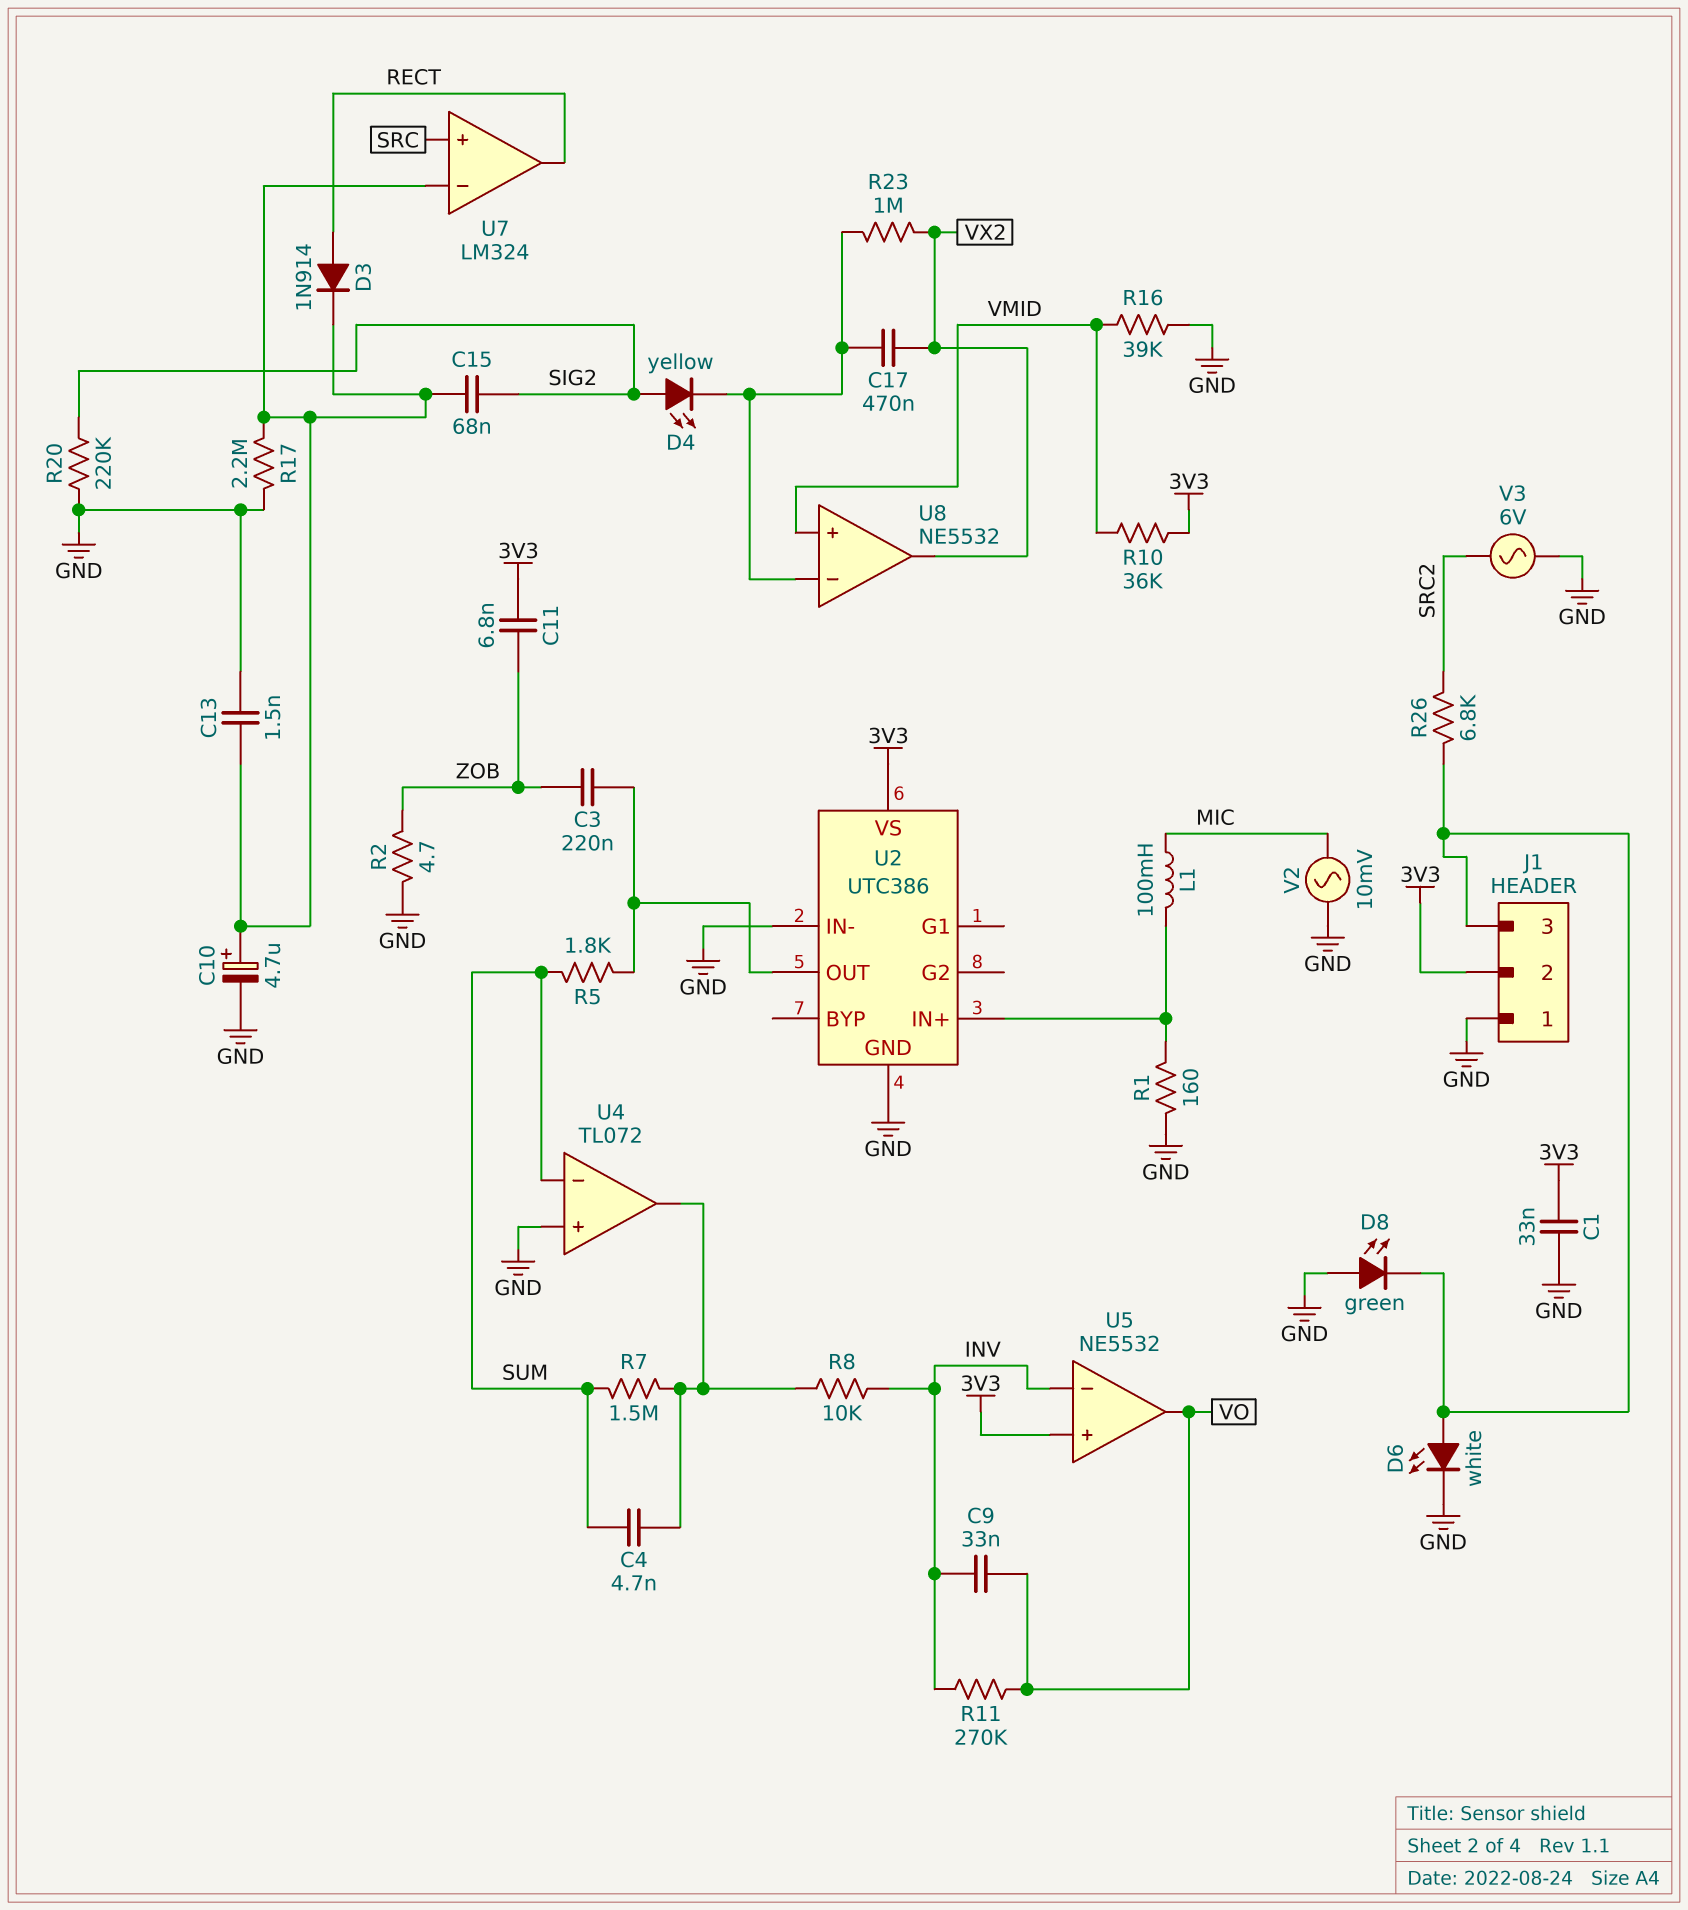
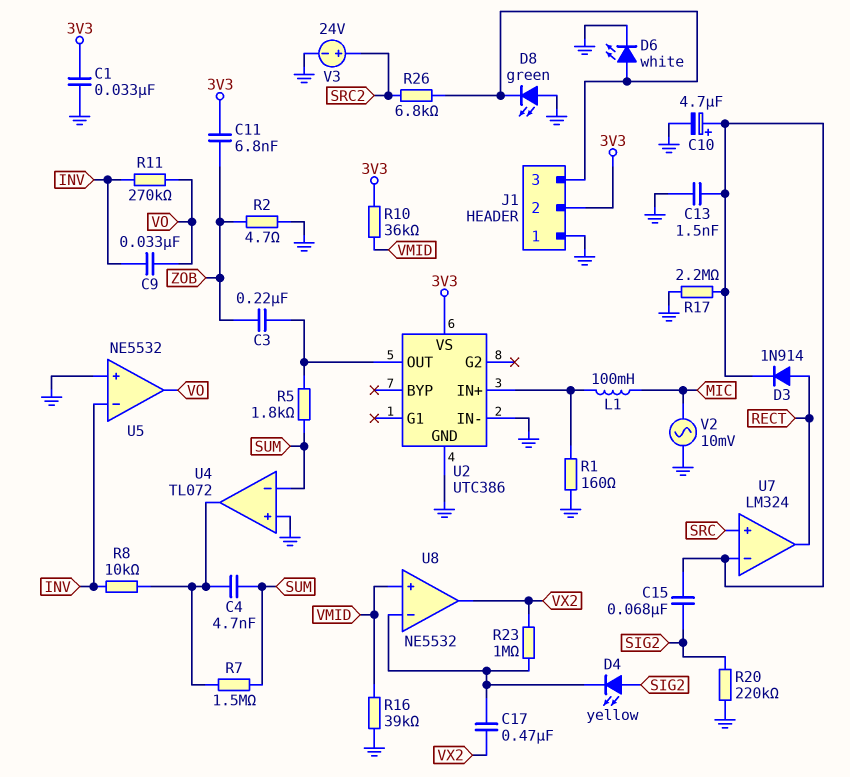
U5 pin in+: 3V3 -> GND
V3: AC 6V (GND, SRC2) -> 24V (plus SRC2, minus GND)

